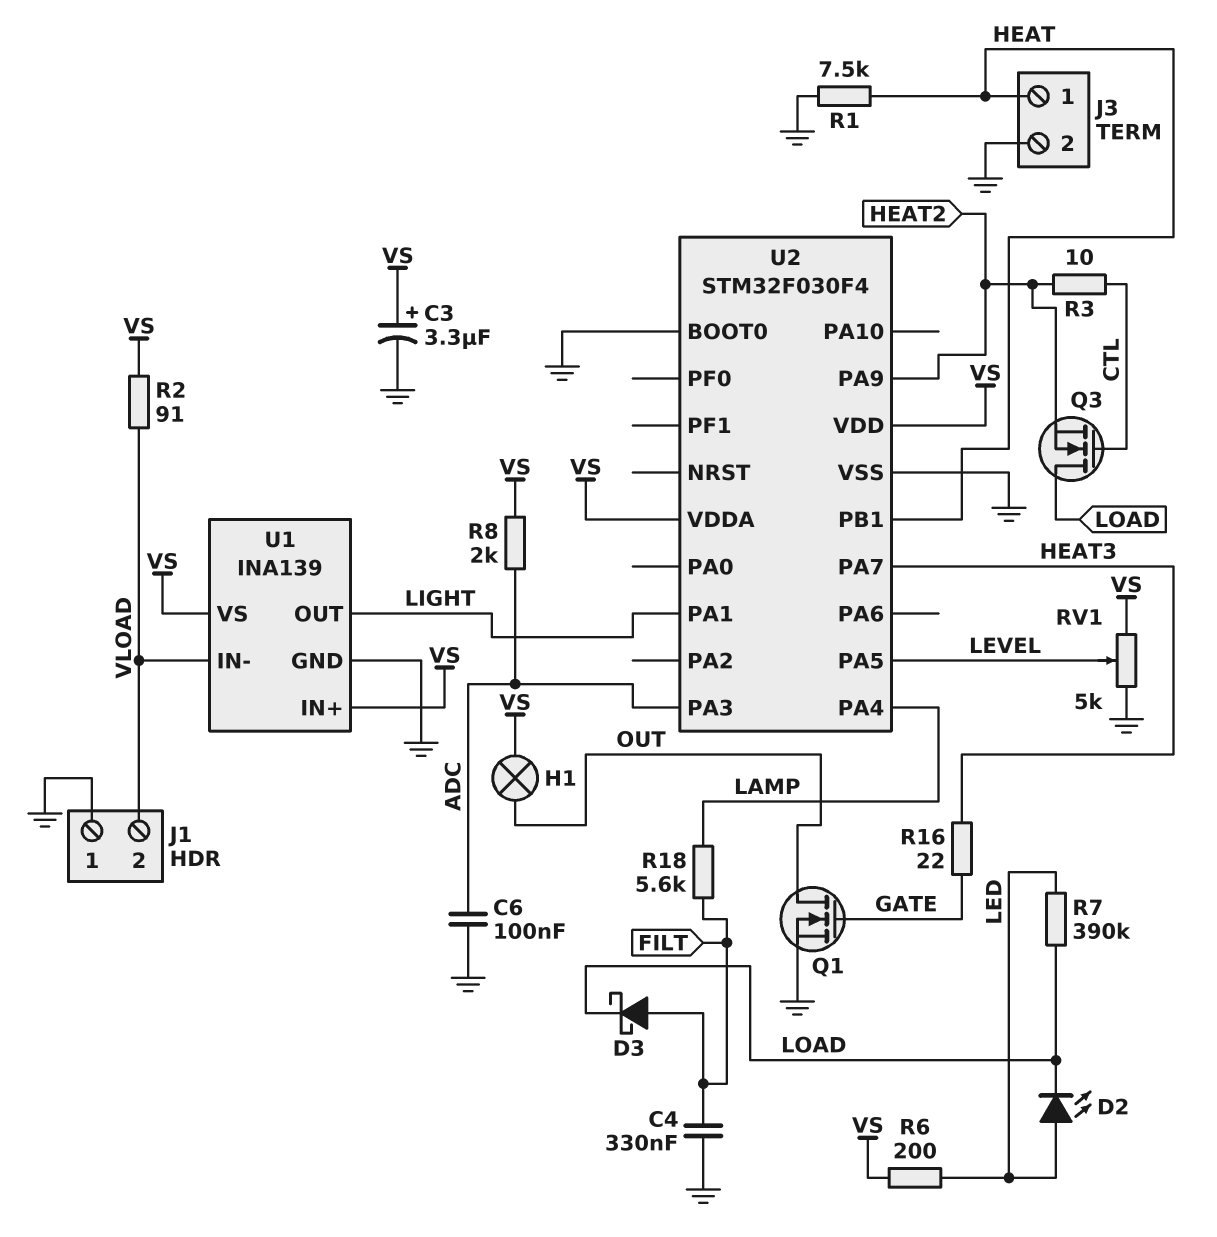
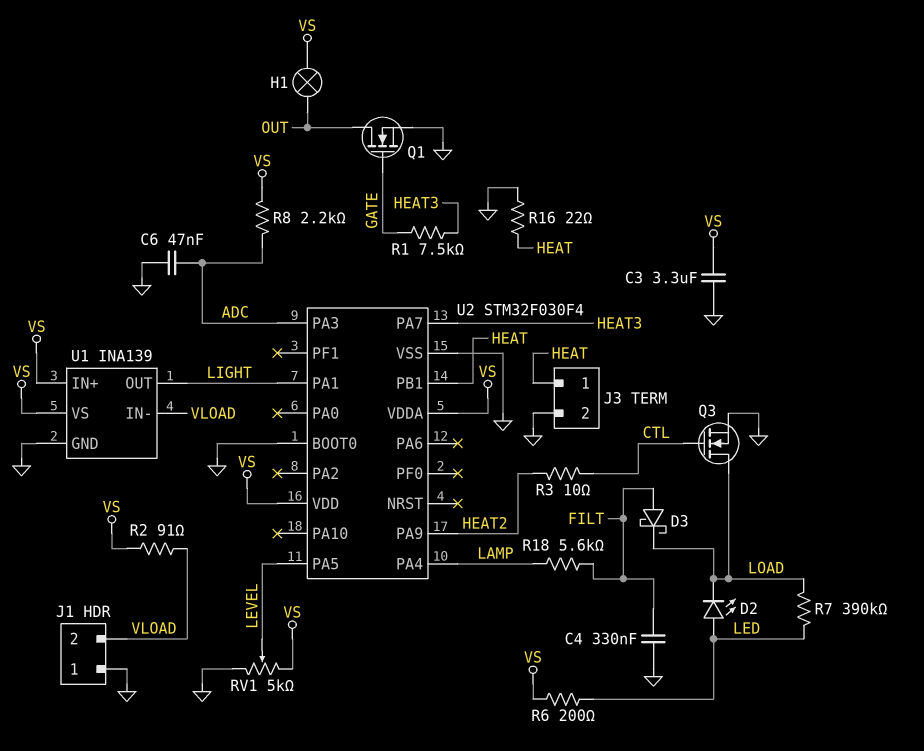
C3: 3.3uF (plus VS, minus GND) -> 3.3uF (GND, VS)
C6: 100nF (ADC, GND) -> 47nF (ADC, GND)
Q3: NMOS (G CTL, D LOAD, S HEAT2) -> NMOS (G CTL, D LOAD, S GND)
R1: 7.5k (GND, HEAT) -> 7.5k (GATE, HEAT3)
R8: 2k (ADC, VS) -> 2.2k (ADC, VS)
R16: 22 (GATE, HEAT3) -> 22 (GND, HEAT)

